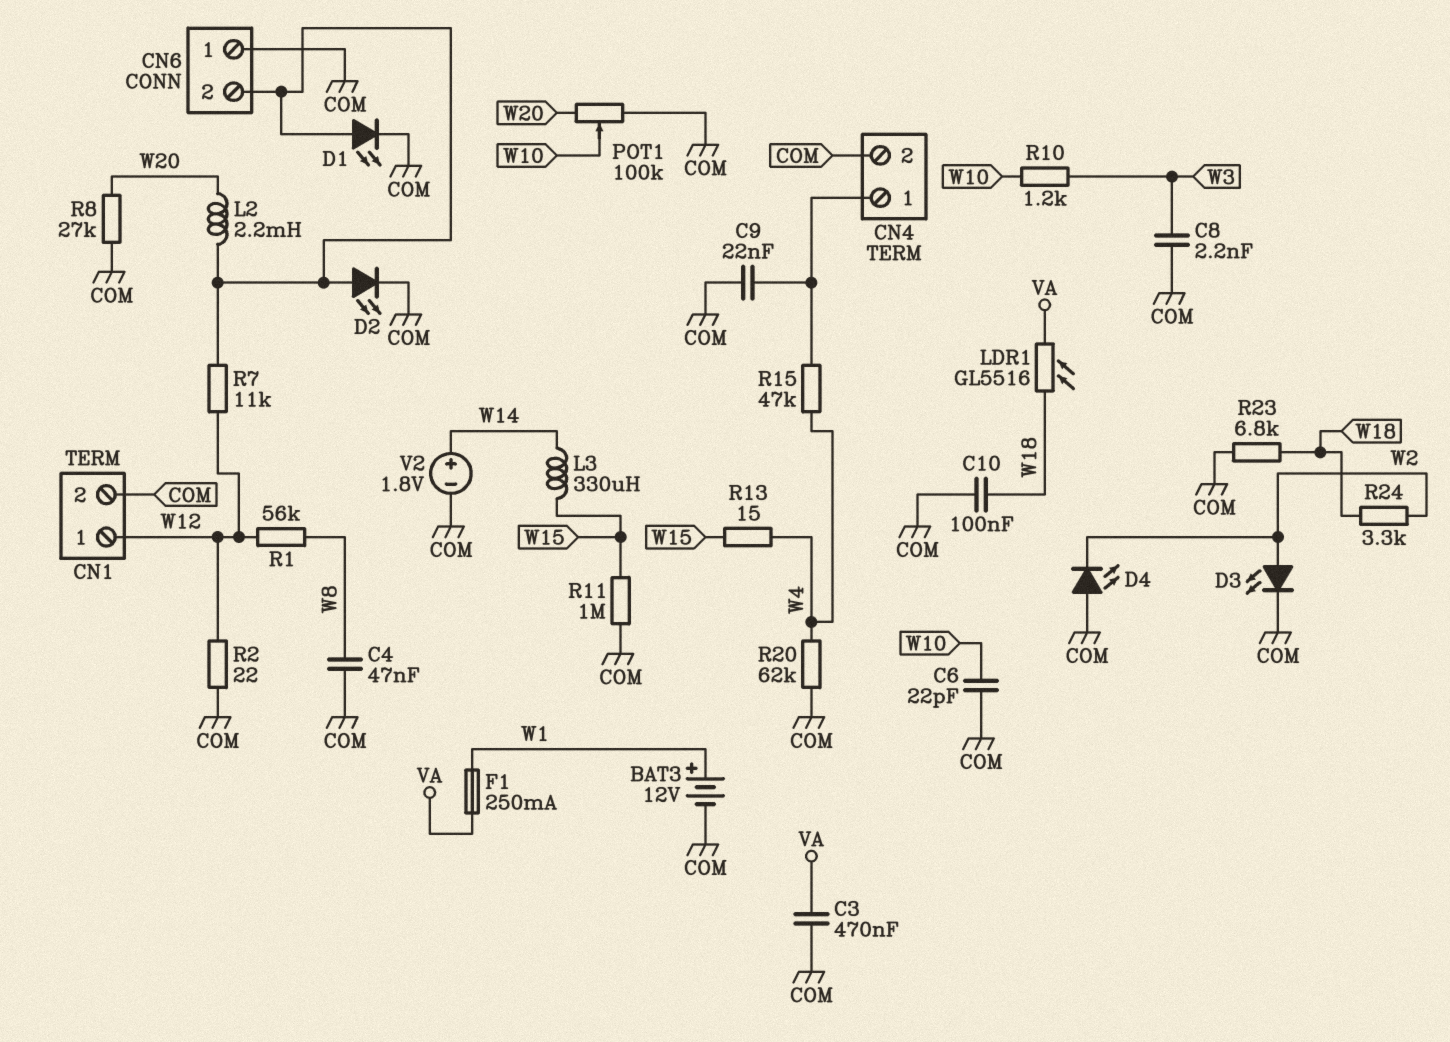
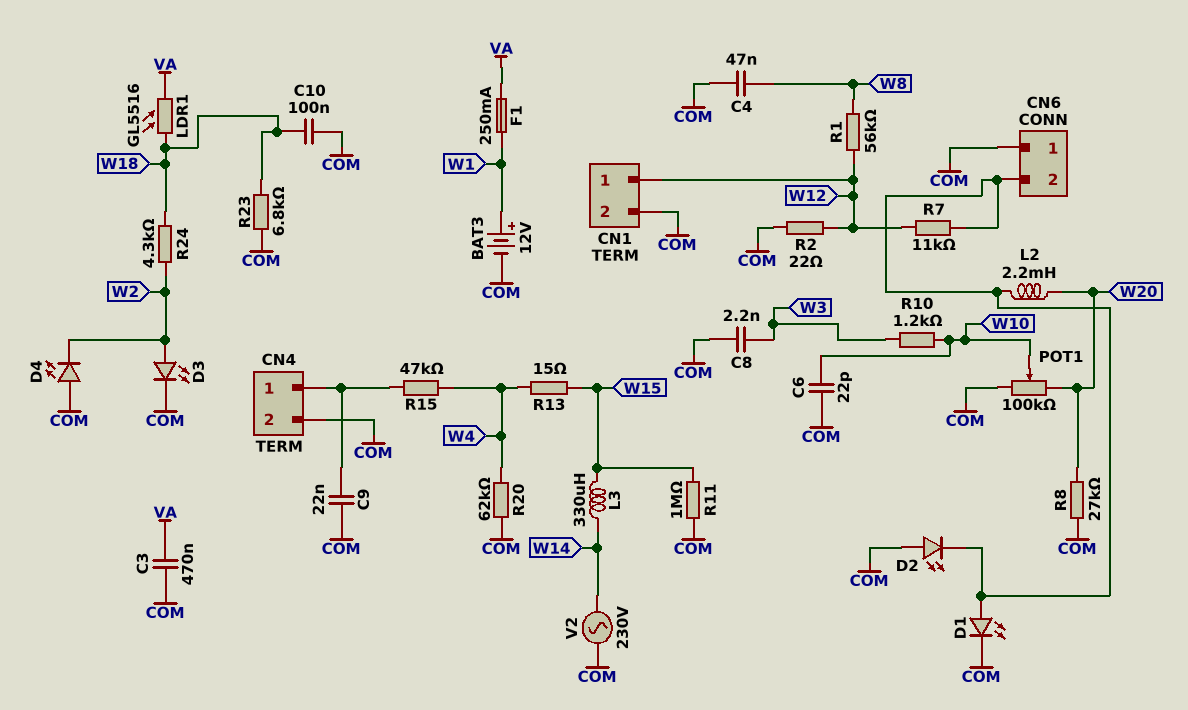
D2: LED (A CN6/2, K COM) -> LED (A COM, K CN6/2)
R24: 3.3k (W2, W18) -> 4.3k (W2, W18)
V2: 1.8V (plus W14, minus COM) -> AC 230V (COM, W14)

